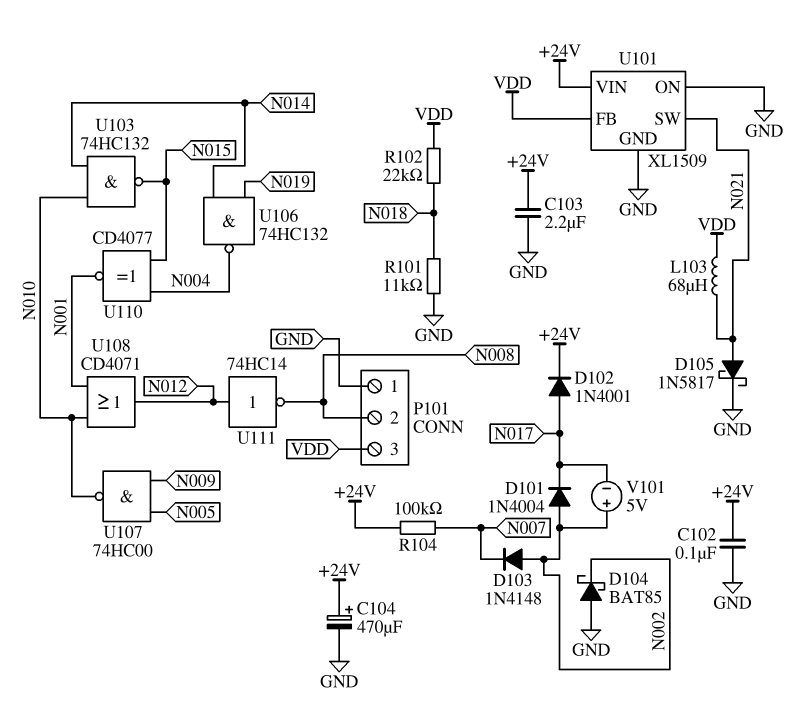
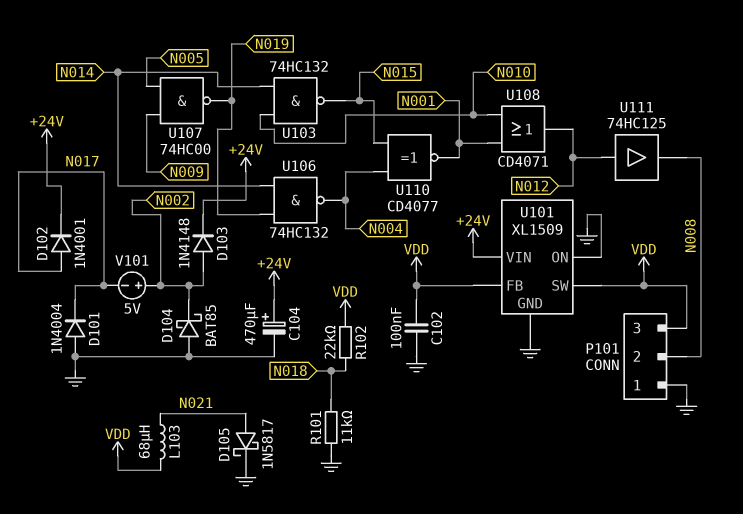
C102: 100nF (+24V, GND) -> 100nF (GND, VDD)
C103: 2.2uF (+24V, GND) -> none
D101: diode 1N4004 (A N002, K N017) -> diode 1N4004 (A GND, K N017)
D103: diode 1N4148 (A N002, K N007) -> diode 1N4148 (A N002, K +24V)
R104: 100k (+24V, N007) -> none
U101 pin SW: N021 -> VDD
U107: NAND 74HC00 (in N005, in N009, out N010) -> NAND 74HC00 (in N005, in N009, out N019)
U111: NOT 74HC14 (in N012, out N008) -> buffer 74HC125 (in N012, out N008)

